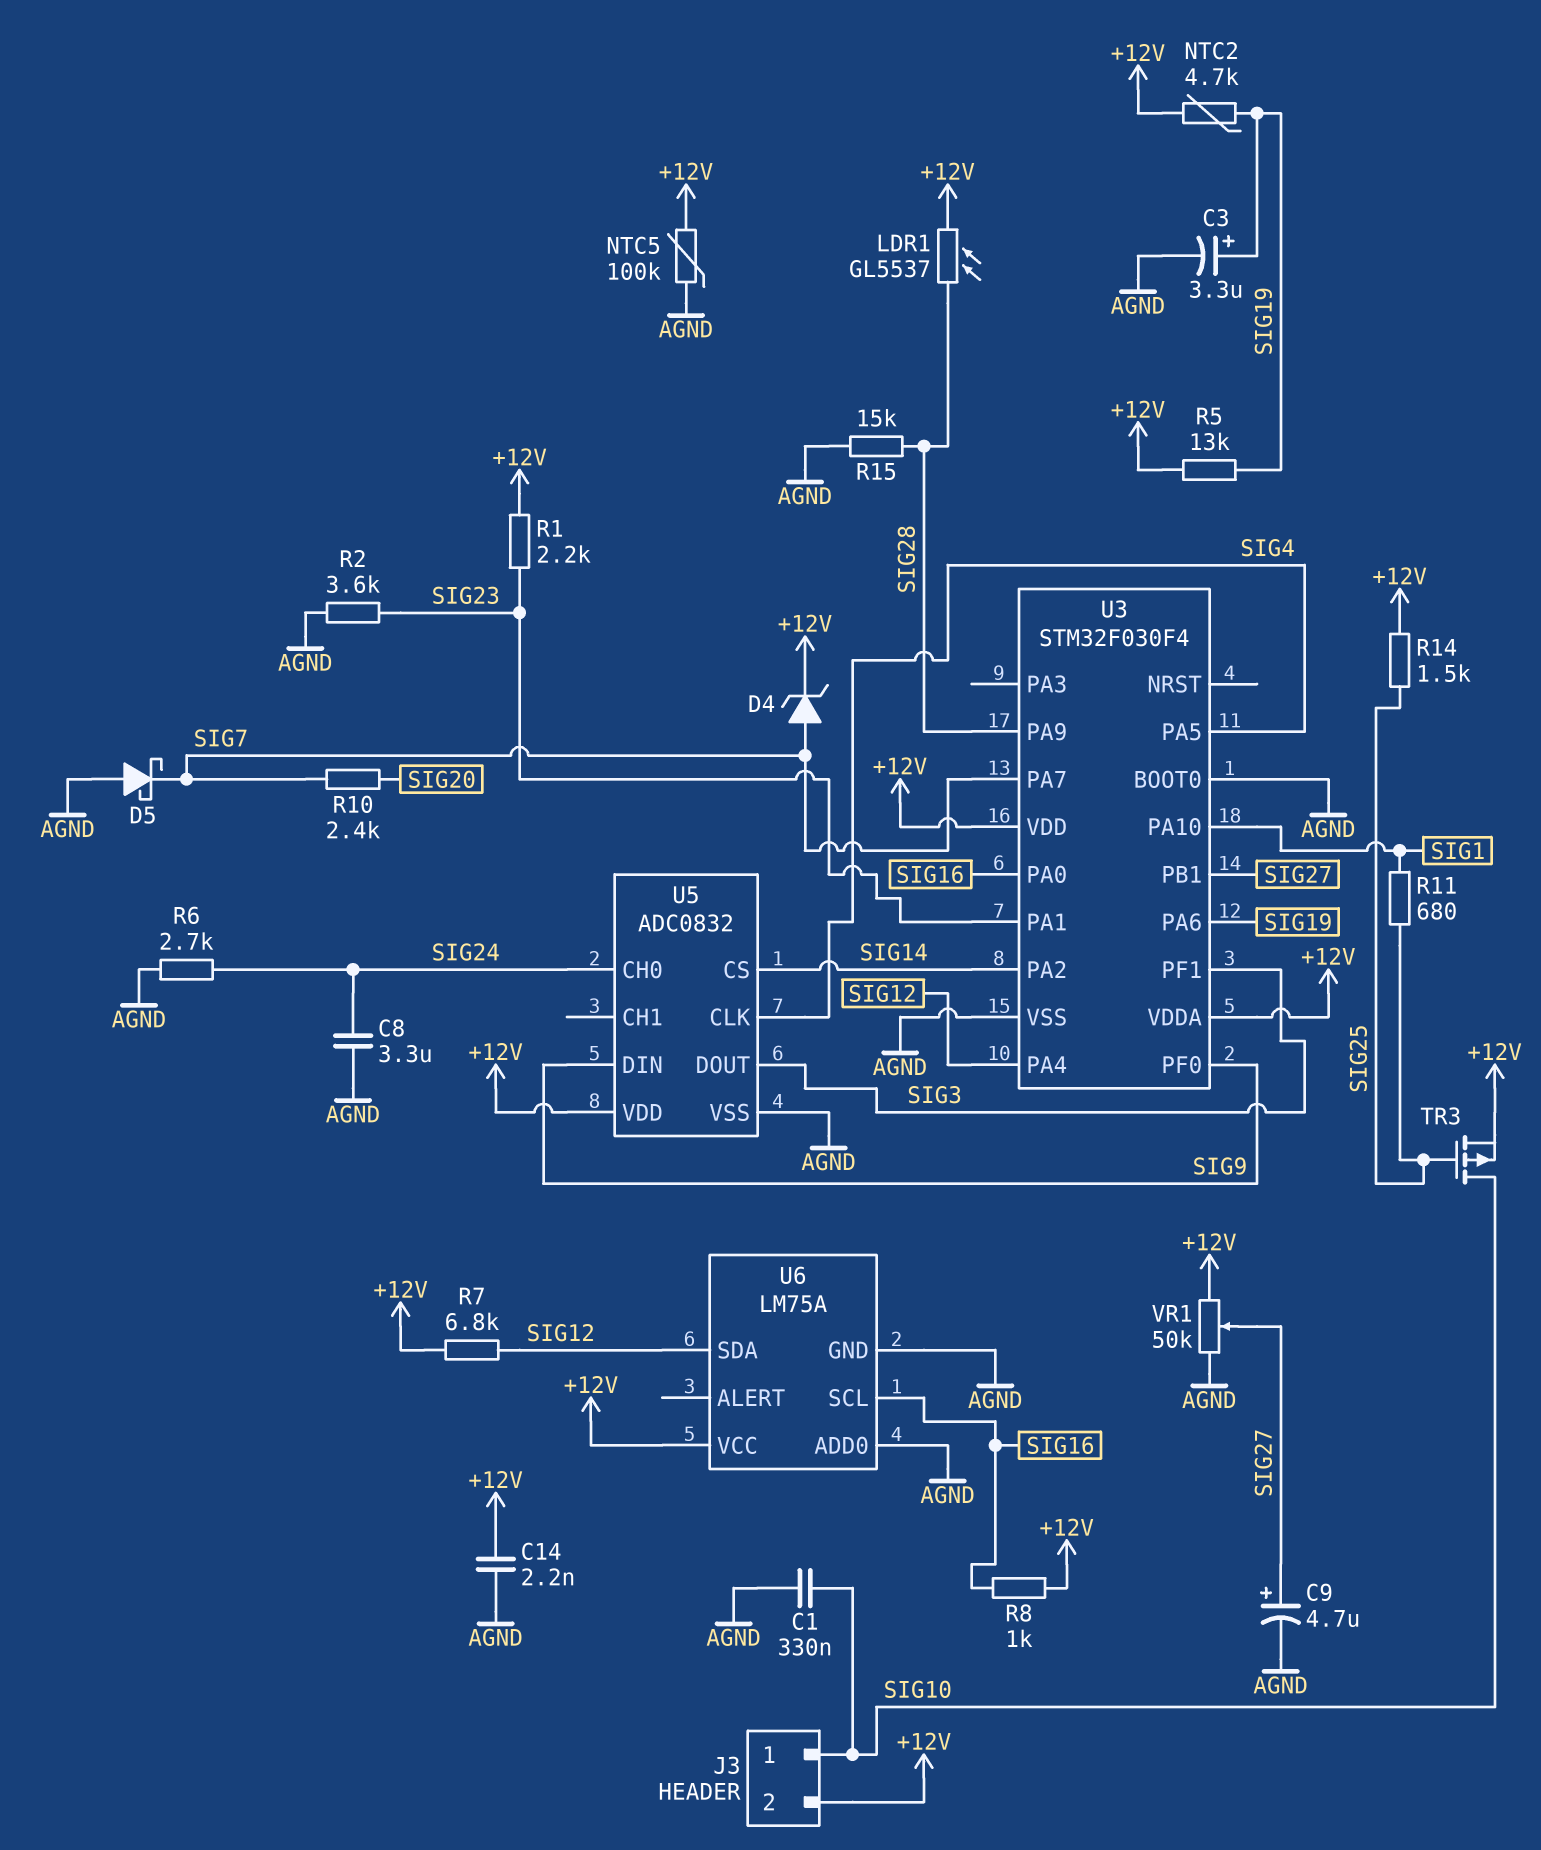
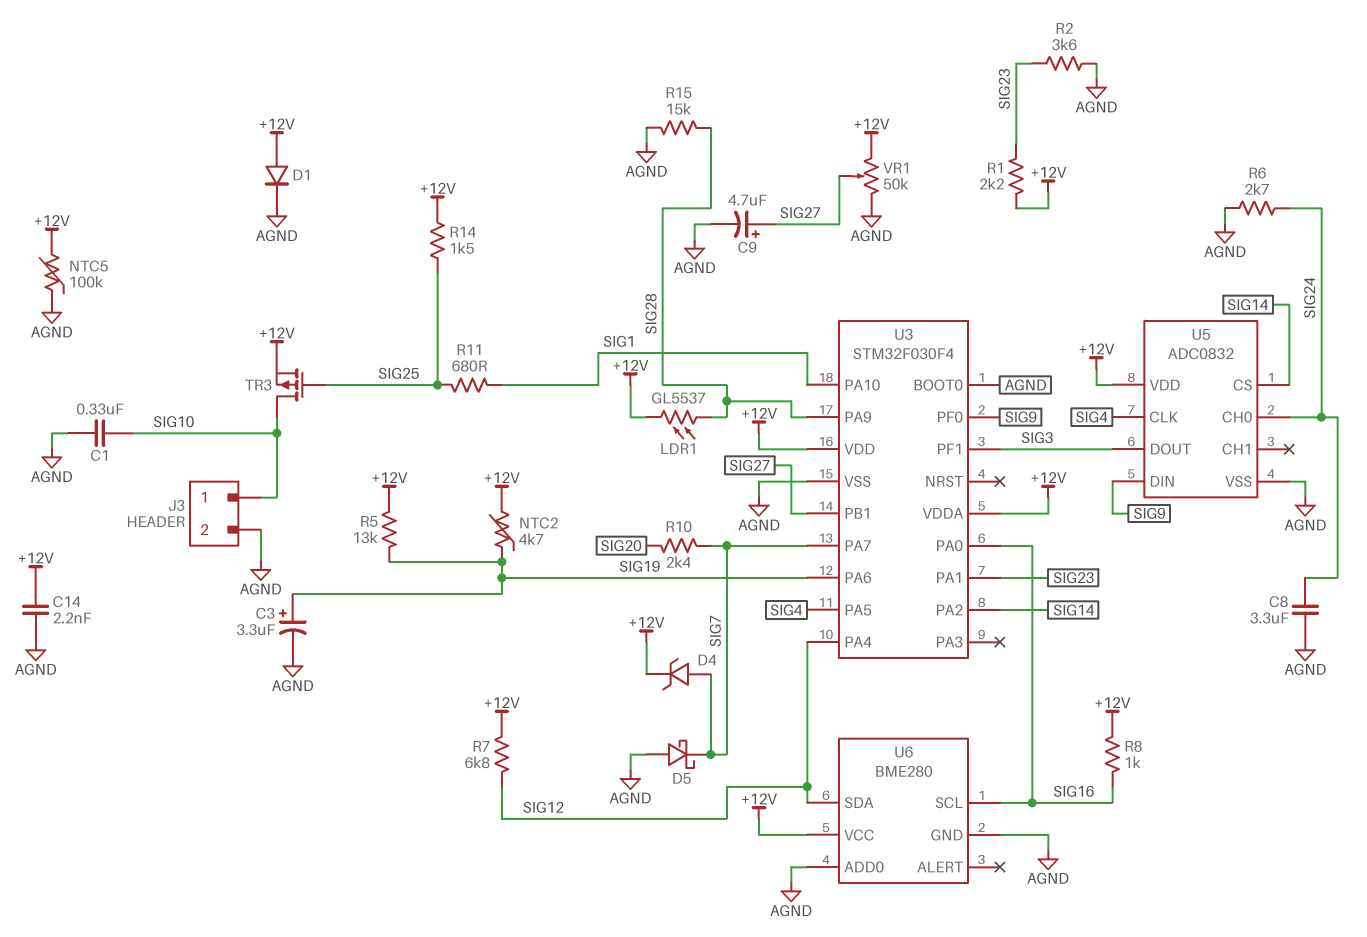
D1: none -> diode (A +12V, K AGND)
J3 pin 2: +12V -> AGND
U6: LM75A -> BME280

